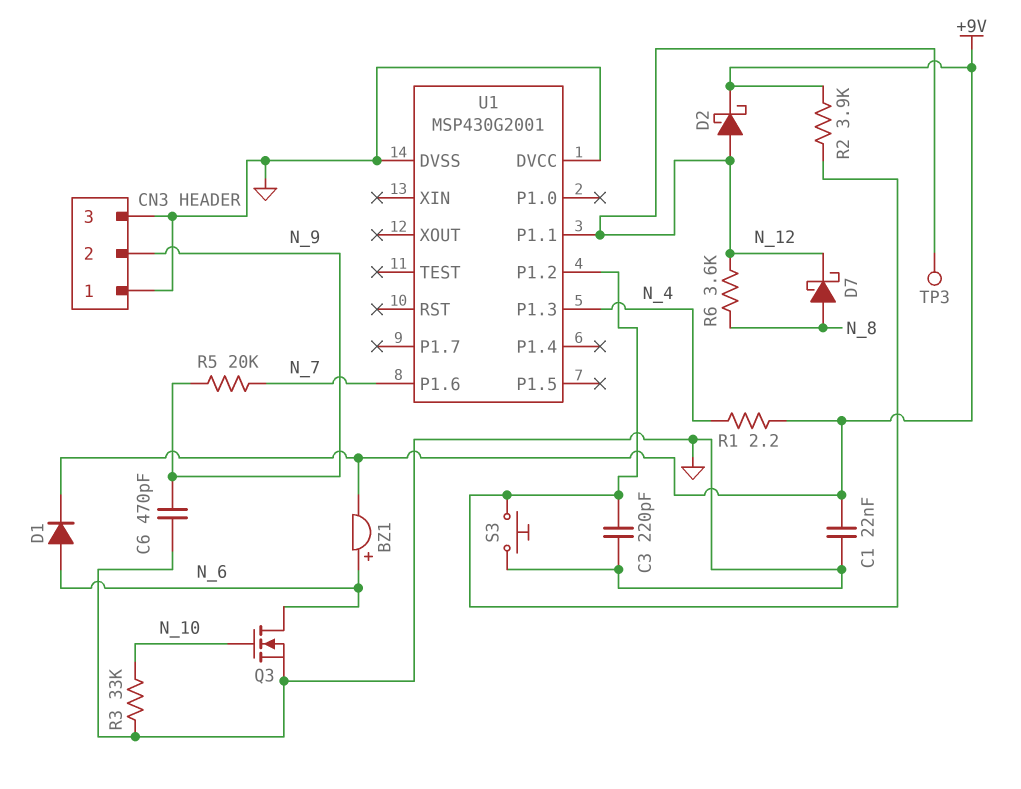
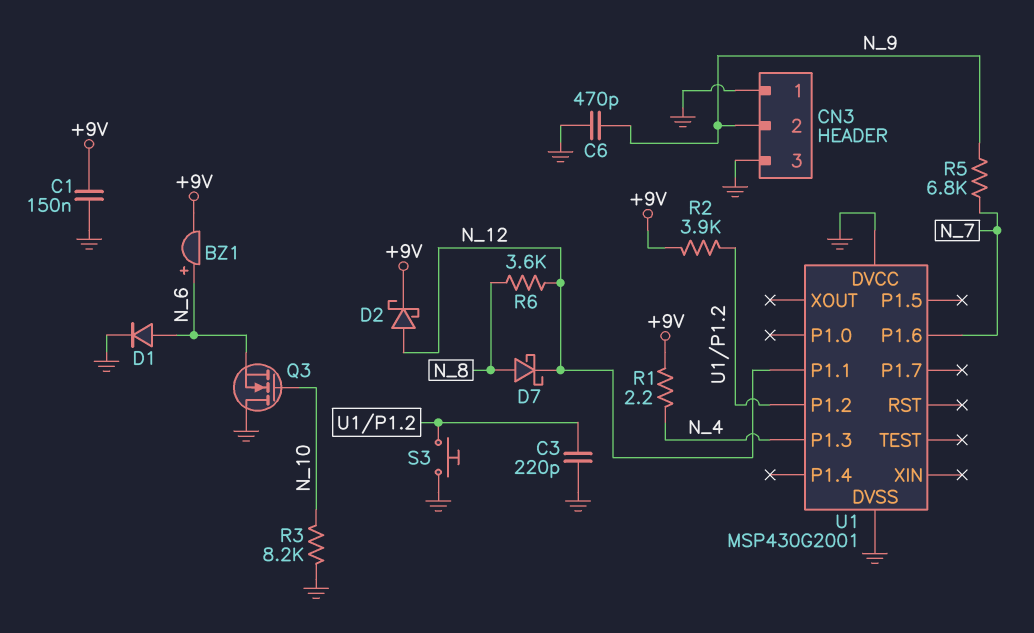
C1: 22nF (+9V, GND) -> 150nF (+9V, GND)
D1: diode (A N_6, K +9V) -> diode (A N_6, K GND)
Q3: NMOS (G N_10, D N_6, S GND) -> NMOS (G N_10, D GND, S N_6)
R3: 33k (GND, N_10) -> 8.2k (GND, N_10)
R5: 20k (N_7, N_9) -> 6.8k (N_7, N_9)
TP3: test point (N_12) -> none

